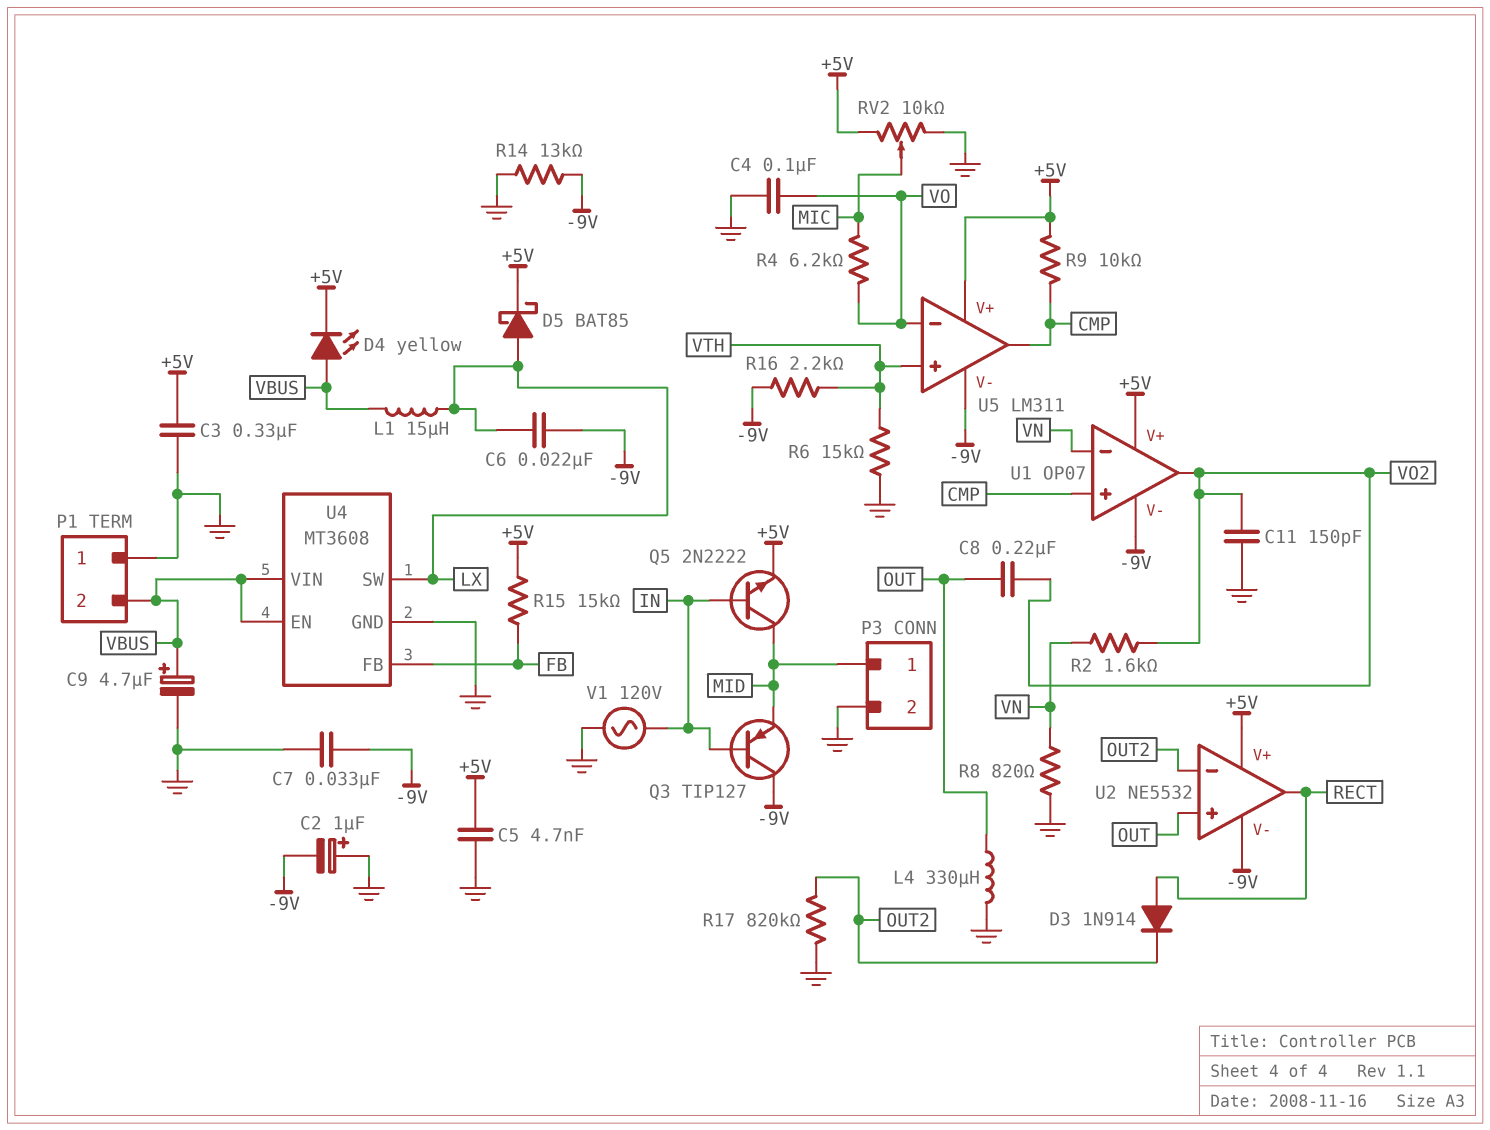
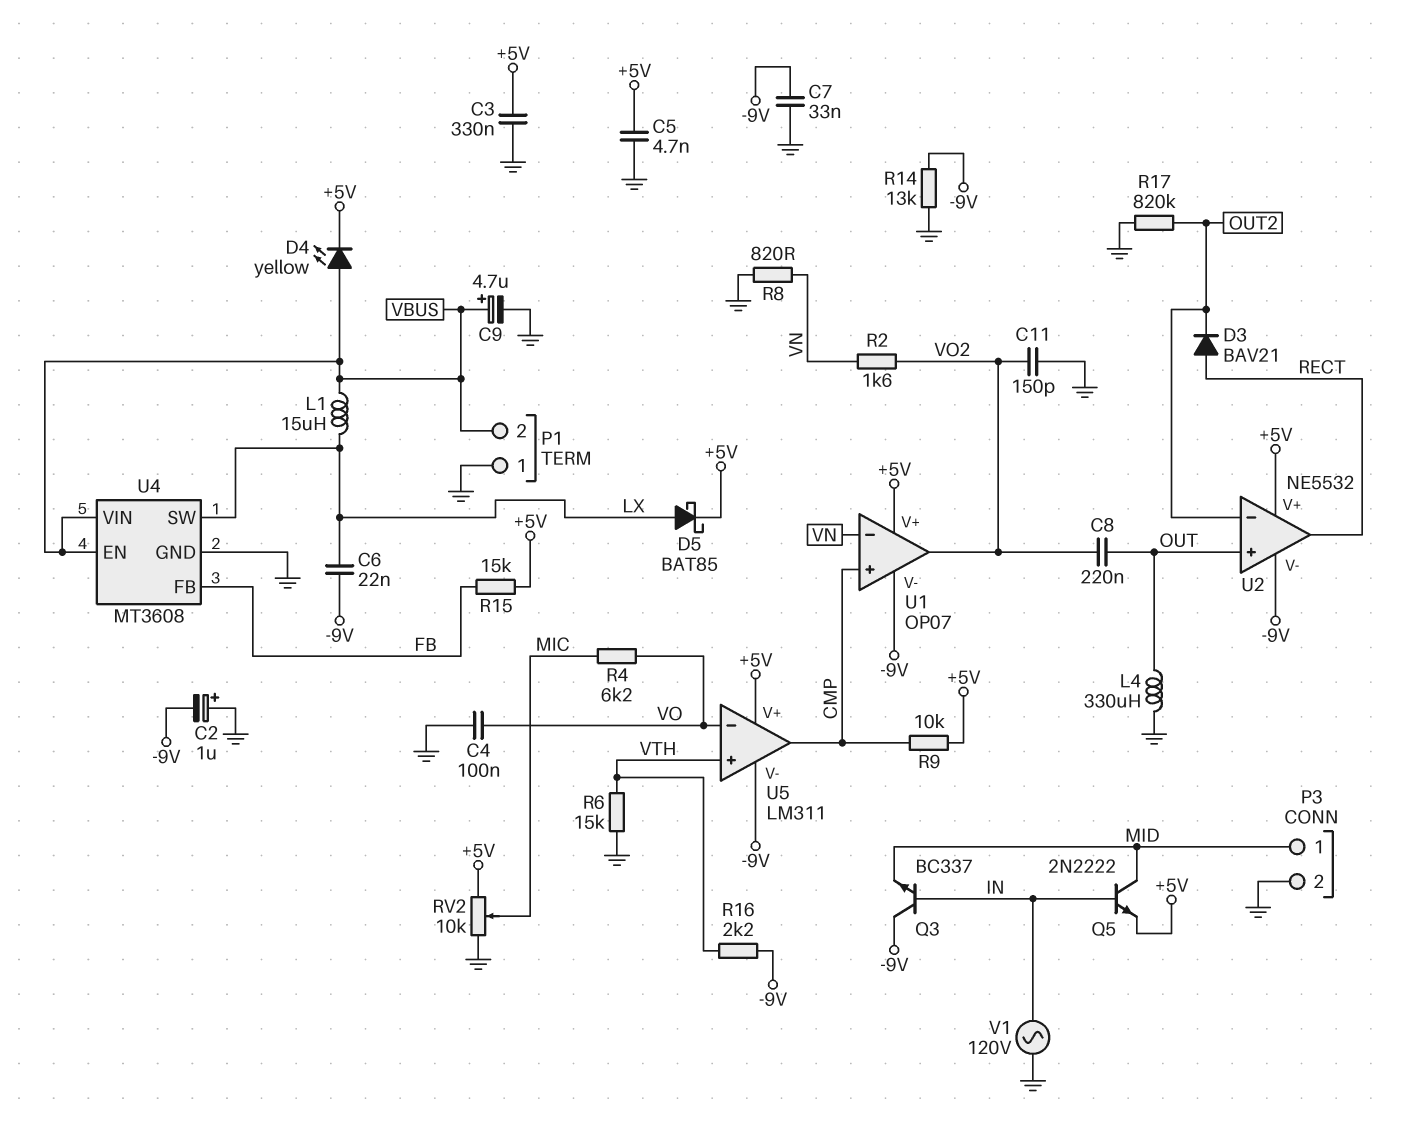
D3: diode 1N914 (A RECT, K OUT2) -> diode BAV21 (A RECT, K OUT2)
Q3: PNP TIP127 (B IN, C -9V, E MID) -> NPN BC337 (B IN, C -9V, E MID)

